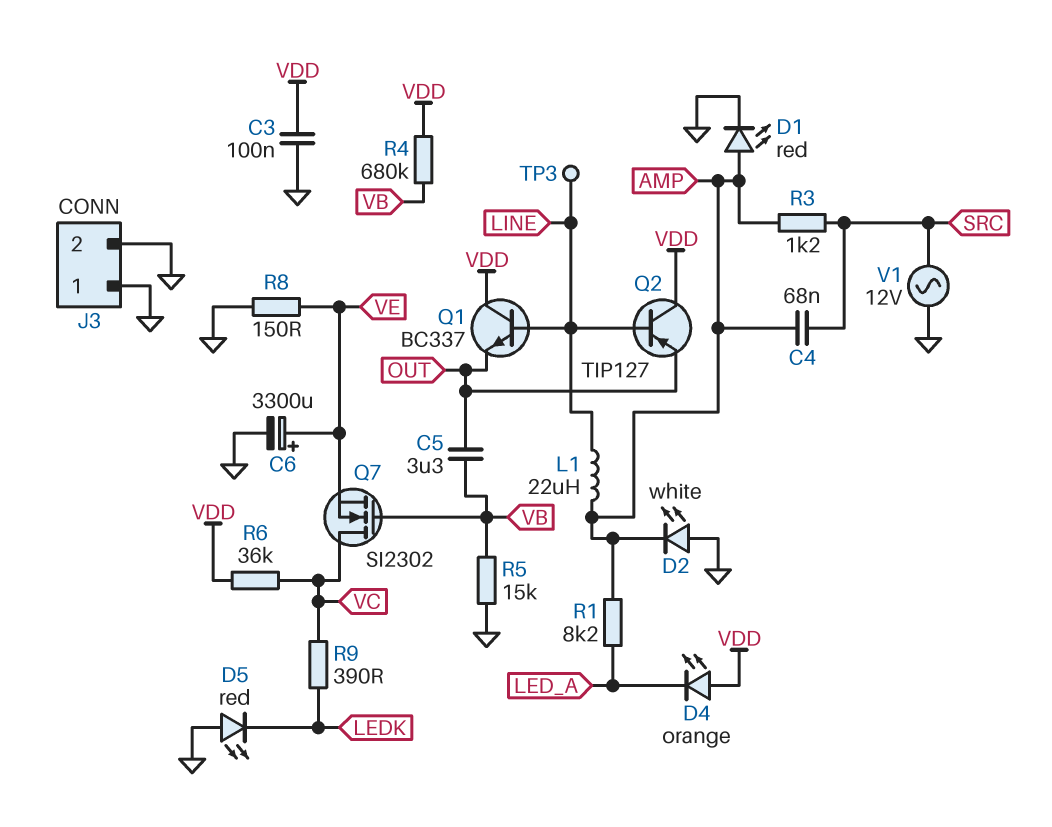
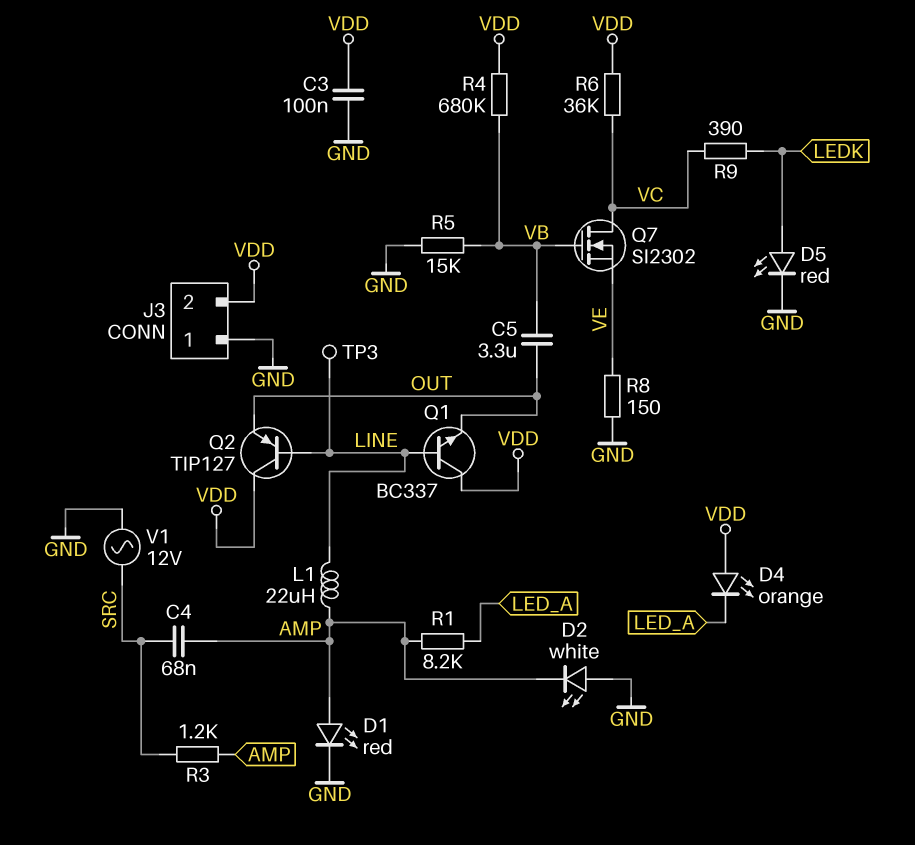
C6: 3300uF (plus VE, minus GND) -> none
D5: LED red (A GND, K LEDK) -> LED red (A LEDK, K GND)
J3 pin 2: GND -> VDD

